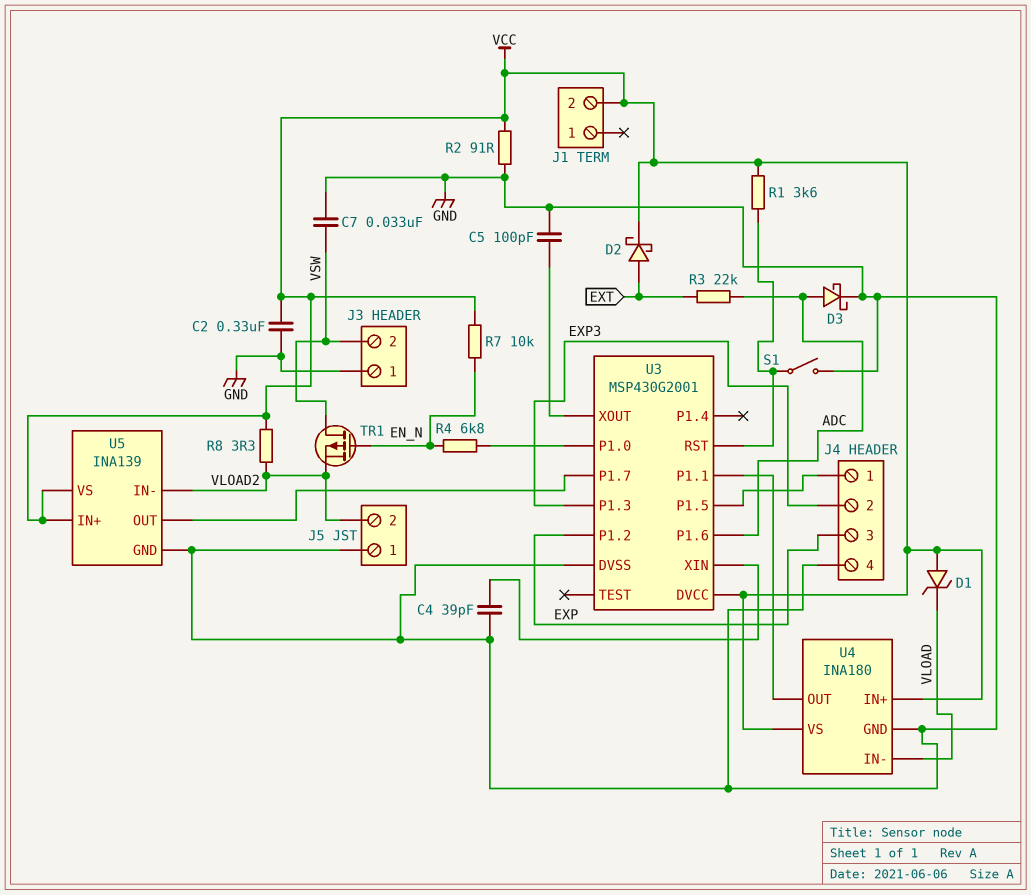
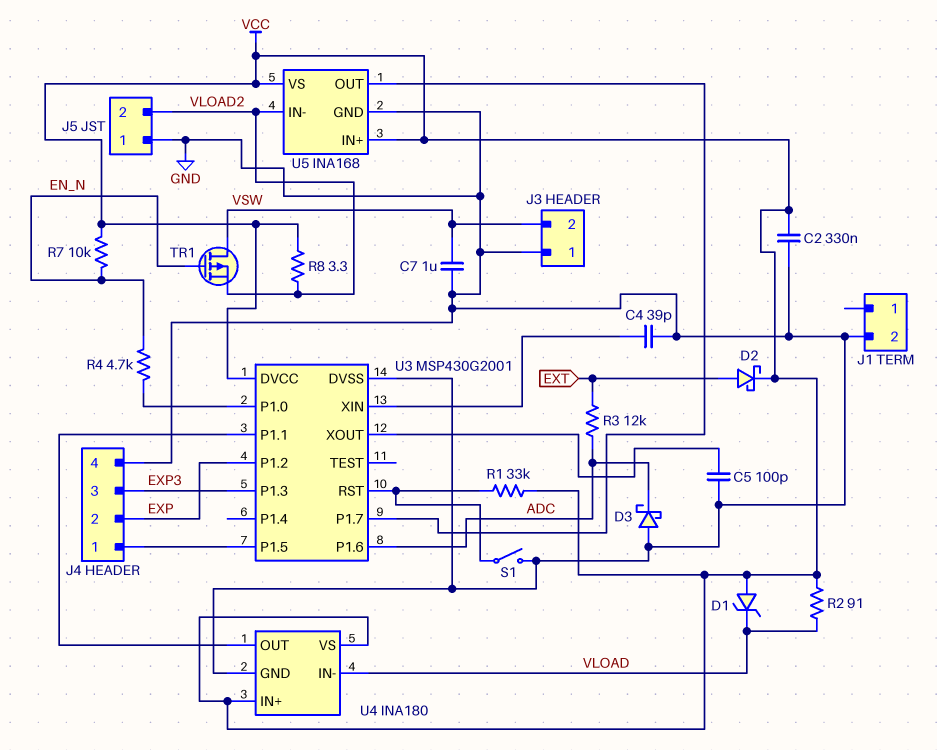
C7: 33nF (GND, VSW) -> 1uF (GND, VSW)
D3: schottky (A ADC, K GND) -> schottky (A GND, K ADC)
J1 pin 2: VCC -> GND
J4 pin 2: EXP3 -> EXP
J4 pin 3: EXP -> EXP3
R1: 3.6k (U3/RST, VCC) -> 33k (U3/RST, VCC)
R2: 91 (GND, VCC) -> 91 (VCC, VLOAD)
R3: 22k (ADC, EXT) -> 12k (ADC, EXT)
R4: 6.8k (EN_N, U3/P1.0) -> 4.7k (EN_N, U3/P1.0)
U5: INA139 -> INA168

